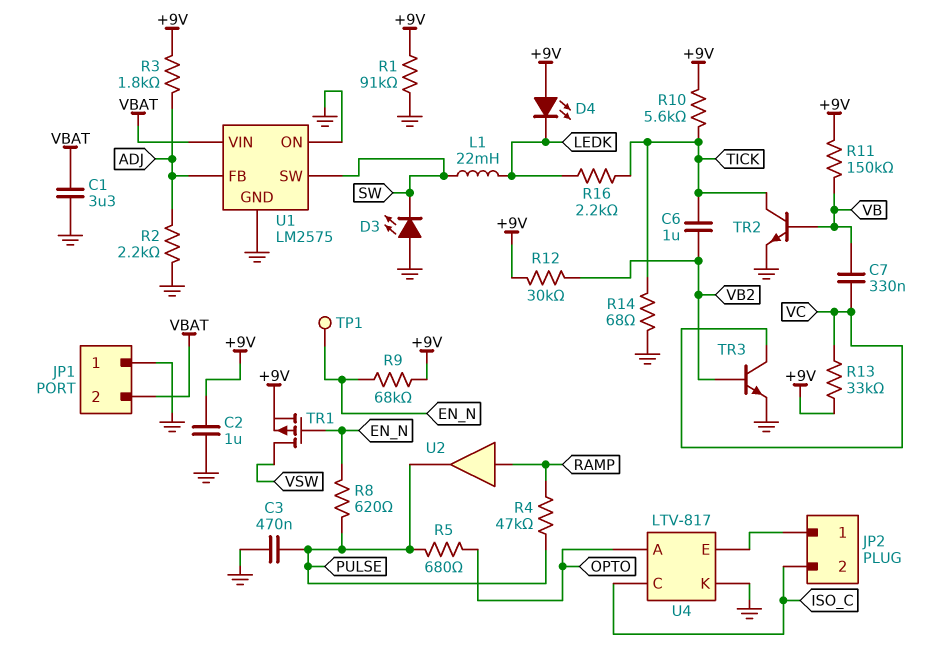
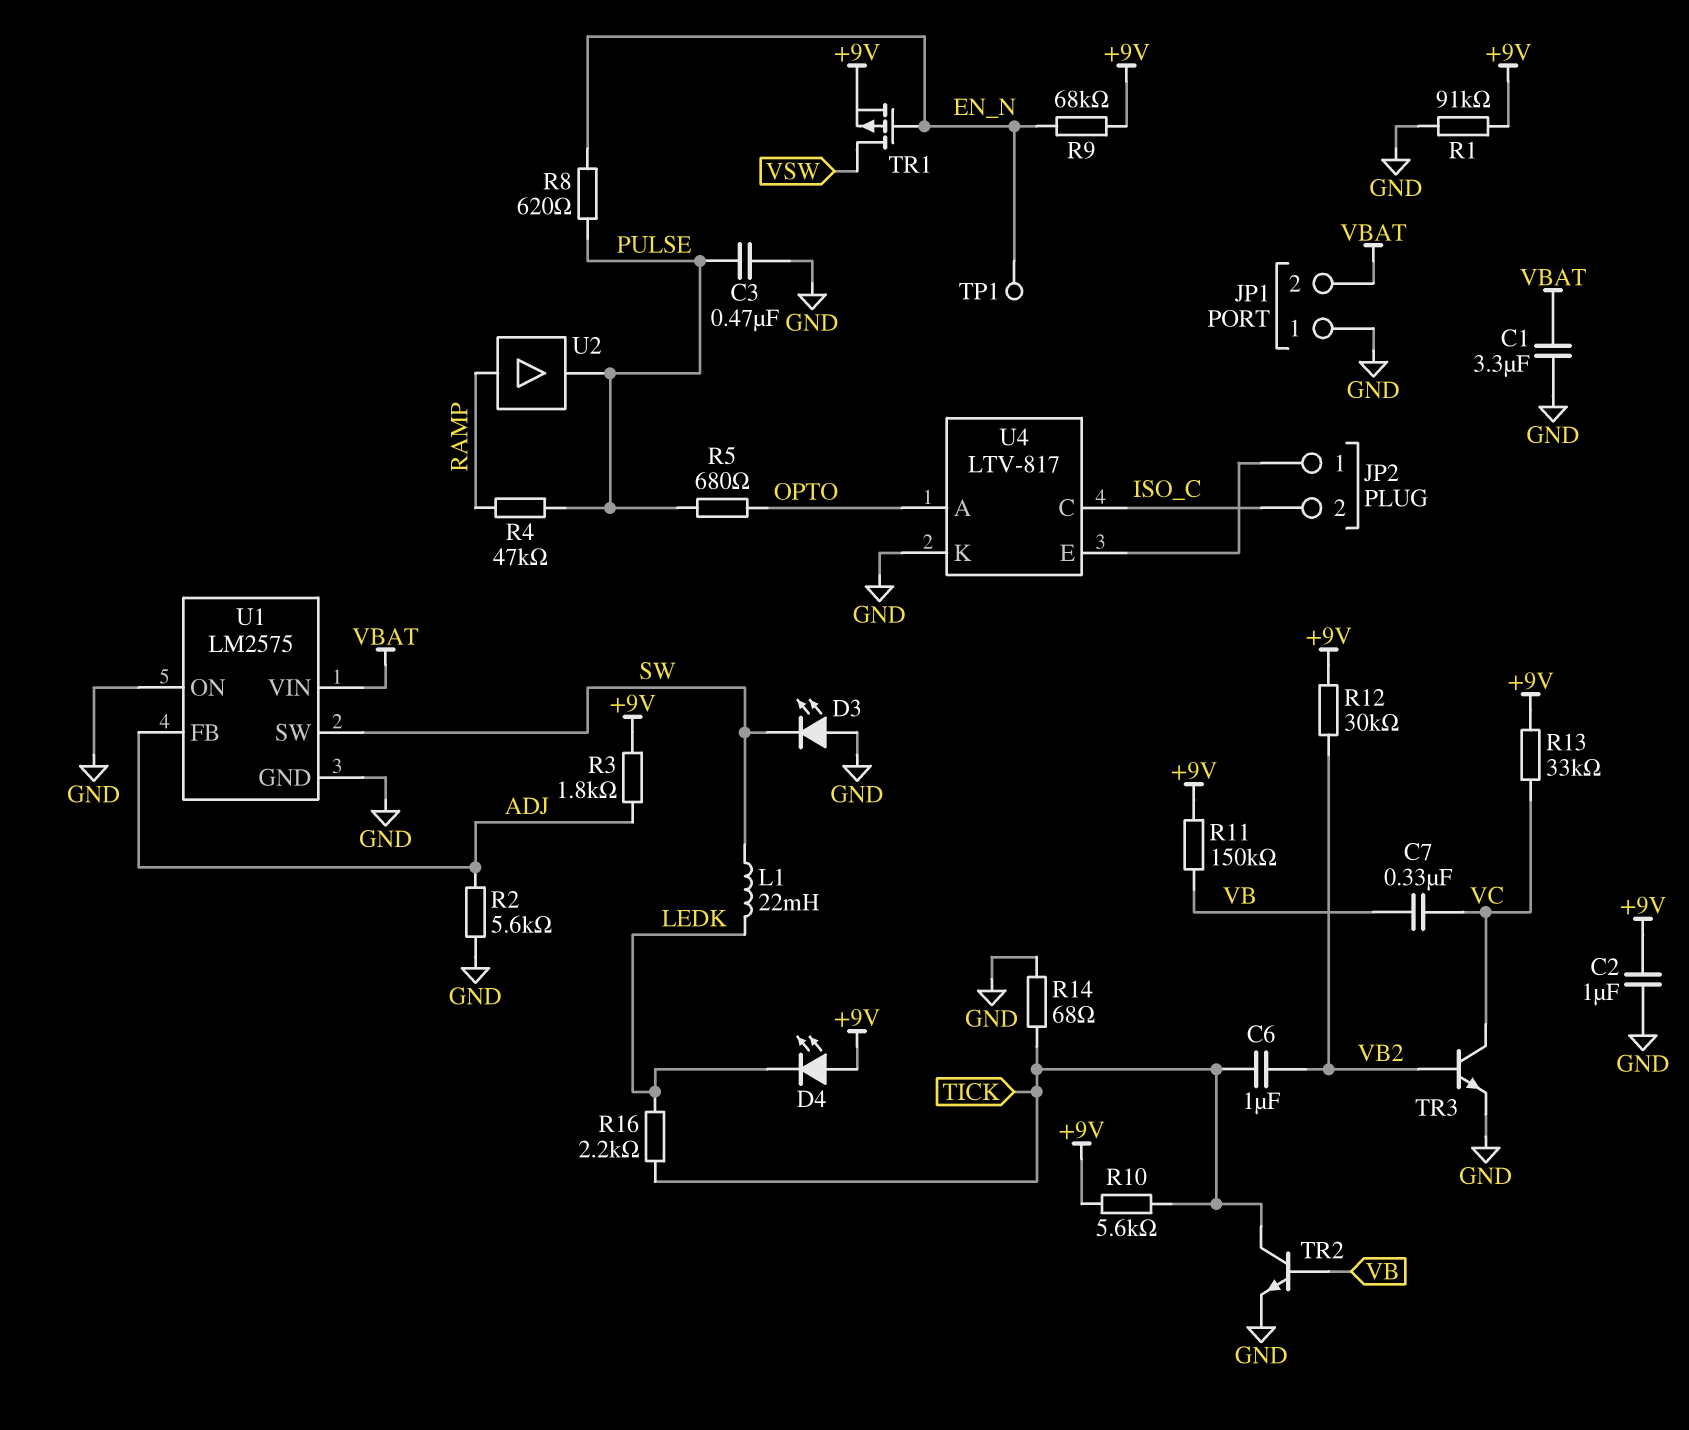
R2: 2.2k (ADJ, GND) -> 5.6k (ADJ, GND)

